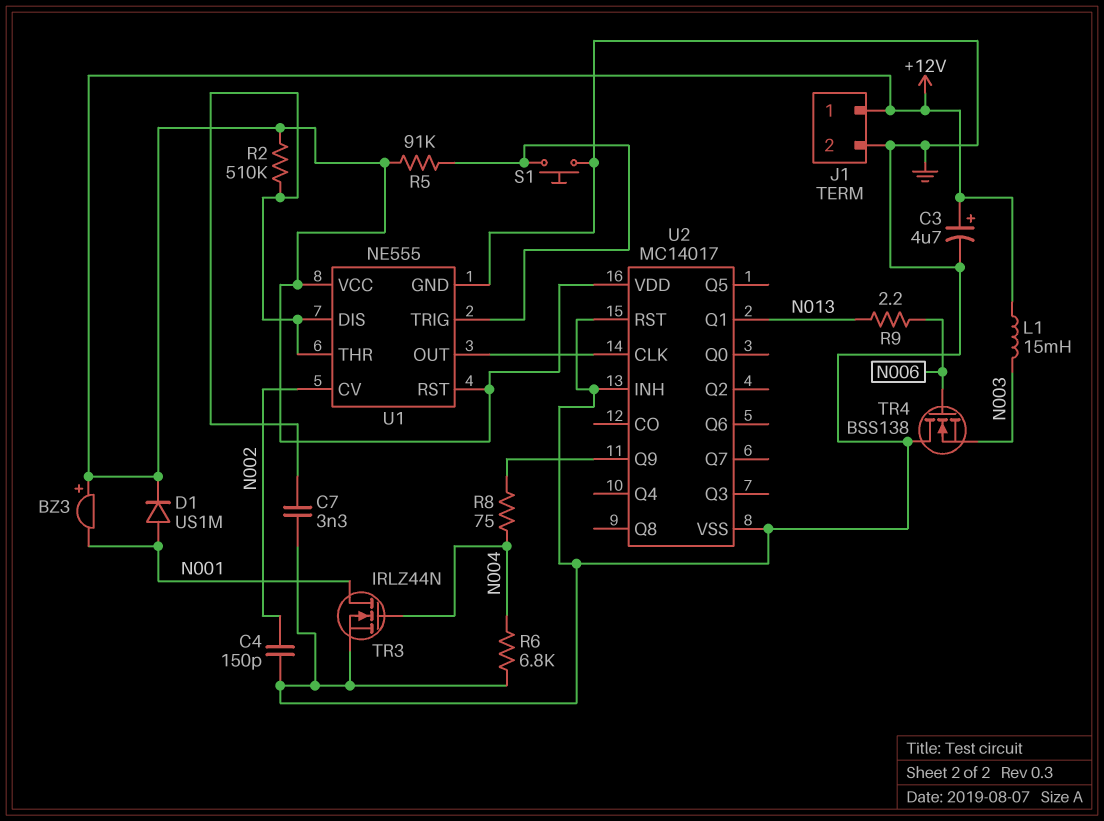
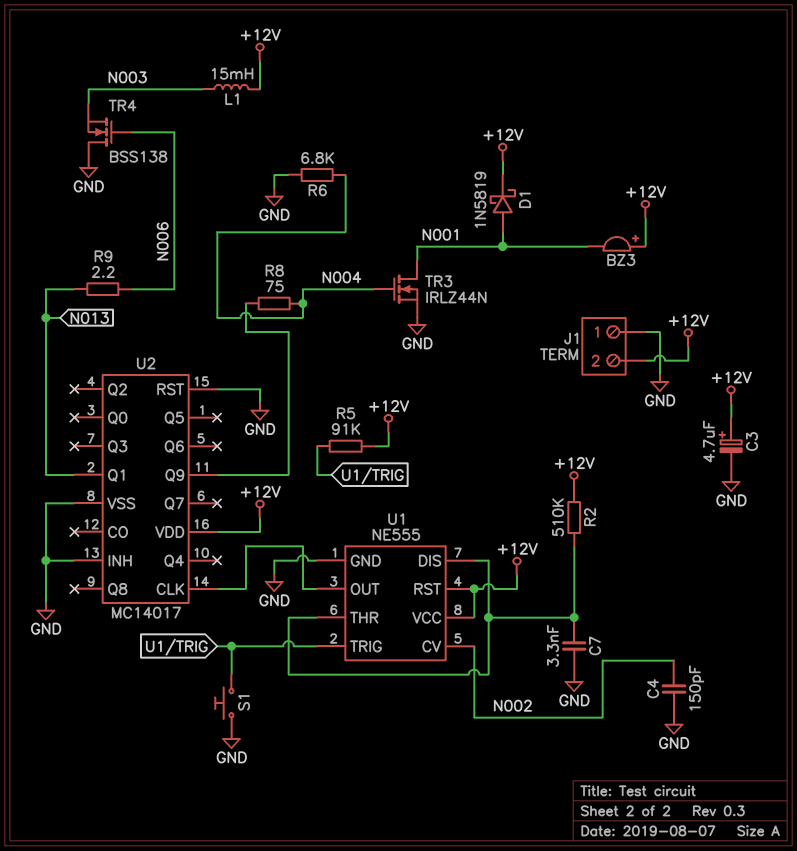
D1: diode US1M (A N001, K +12V) -> schottky 1N5819 (A N001, K +12V)
J1 pin 1: +12V -> GND
J1 pin 2: GND -> +12V

